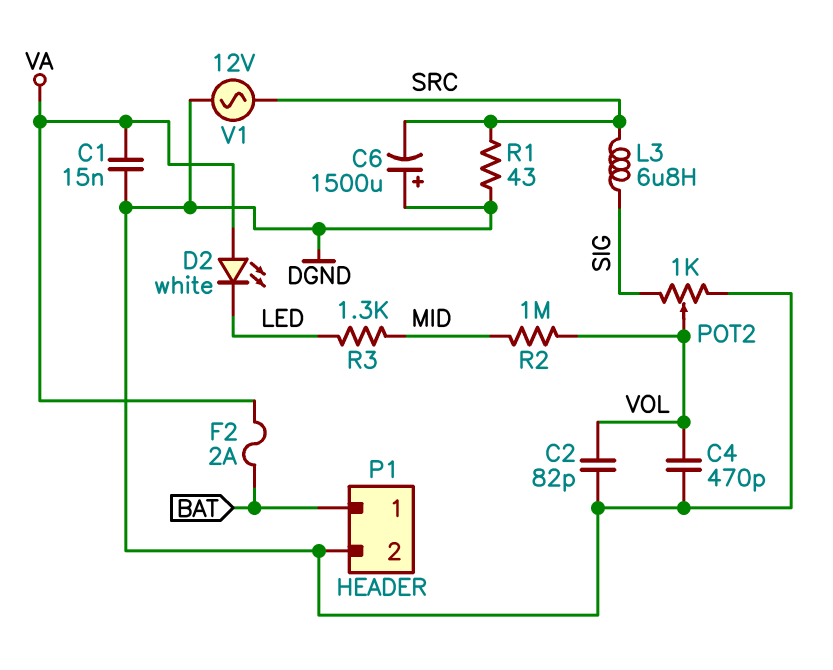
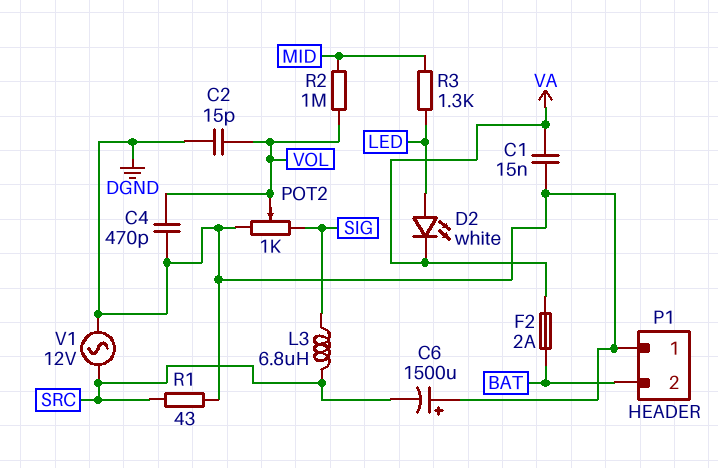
C2: 82pF (DGND, VOL) -> 15pF (DGND, VOL)
D2: LED white (A VA, K LED) -> LED white (A LED, K VA)
P1 pin 1: BAT -> DGND
P1 pin 2: DGND -> BAT

